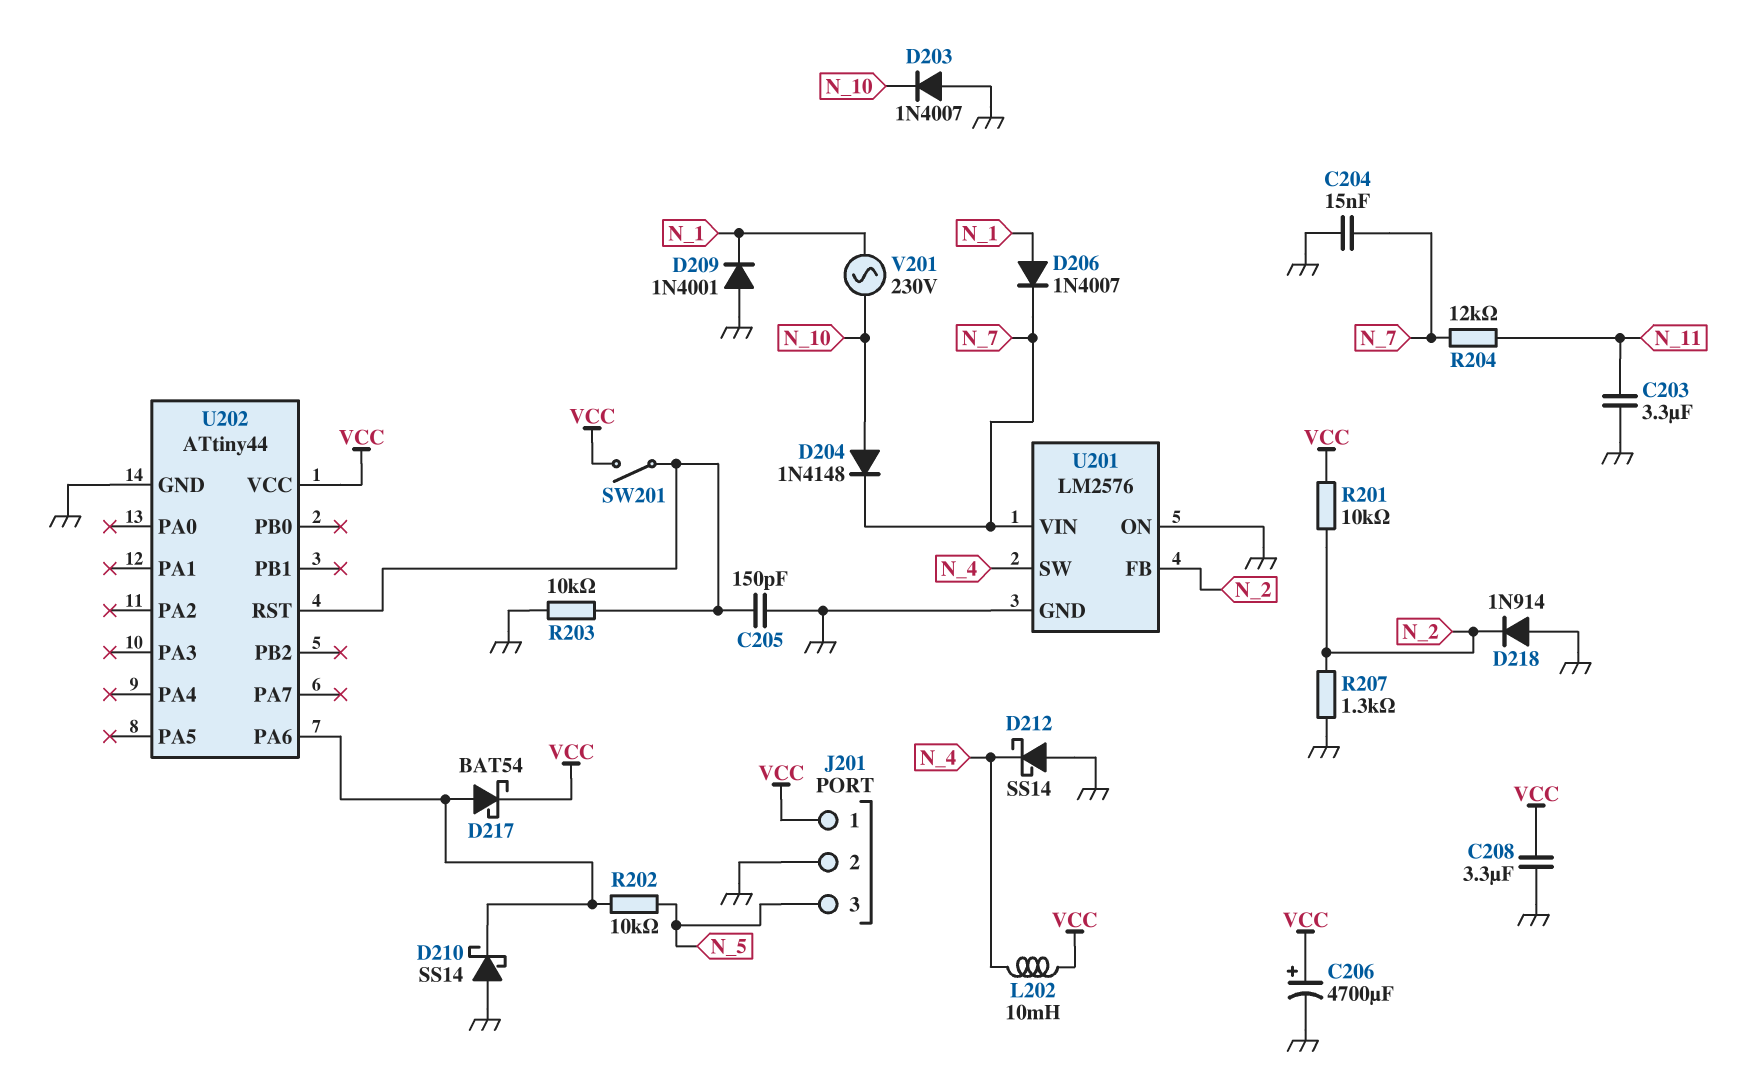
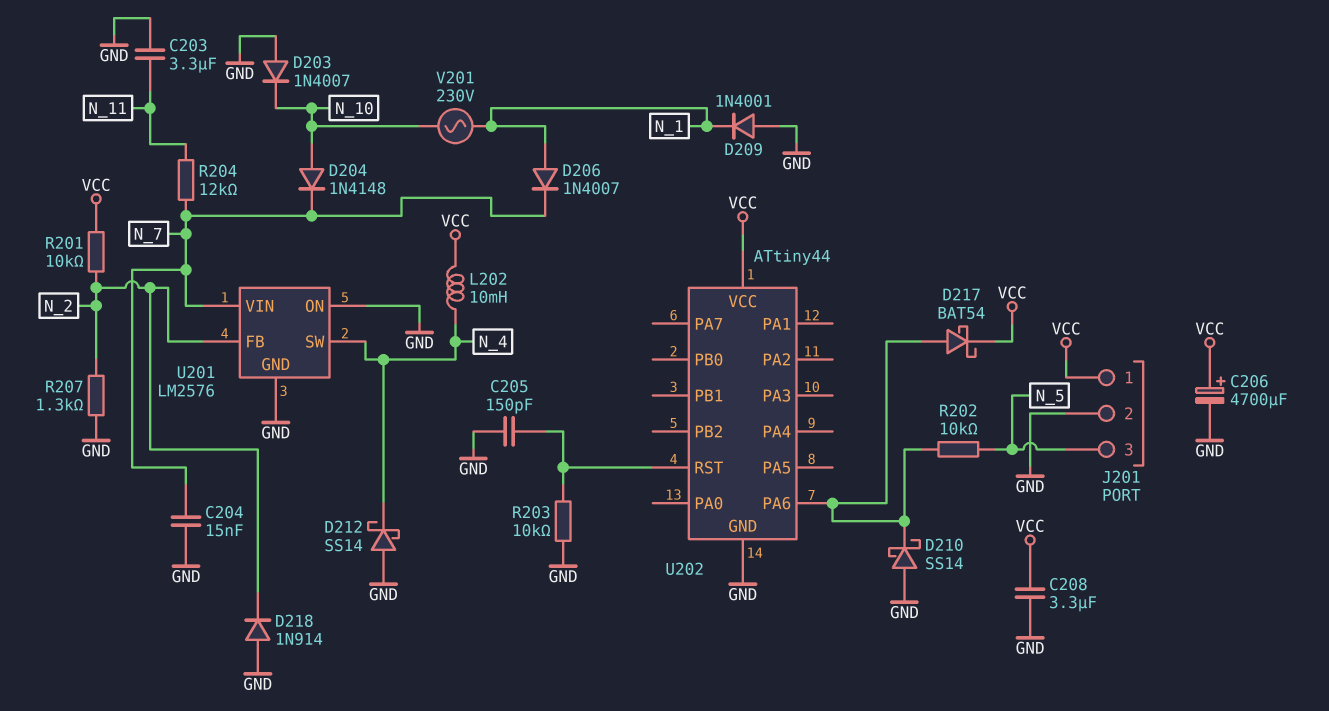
SW201: switch (U202/RST, VCC) -> none

